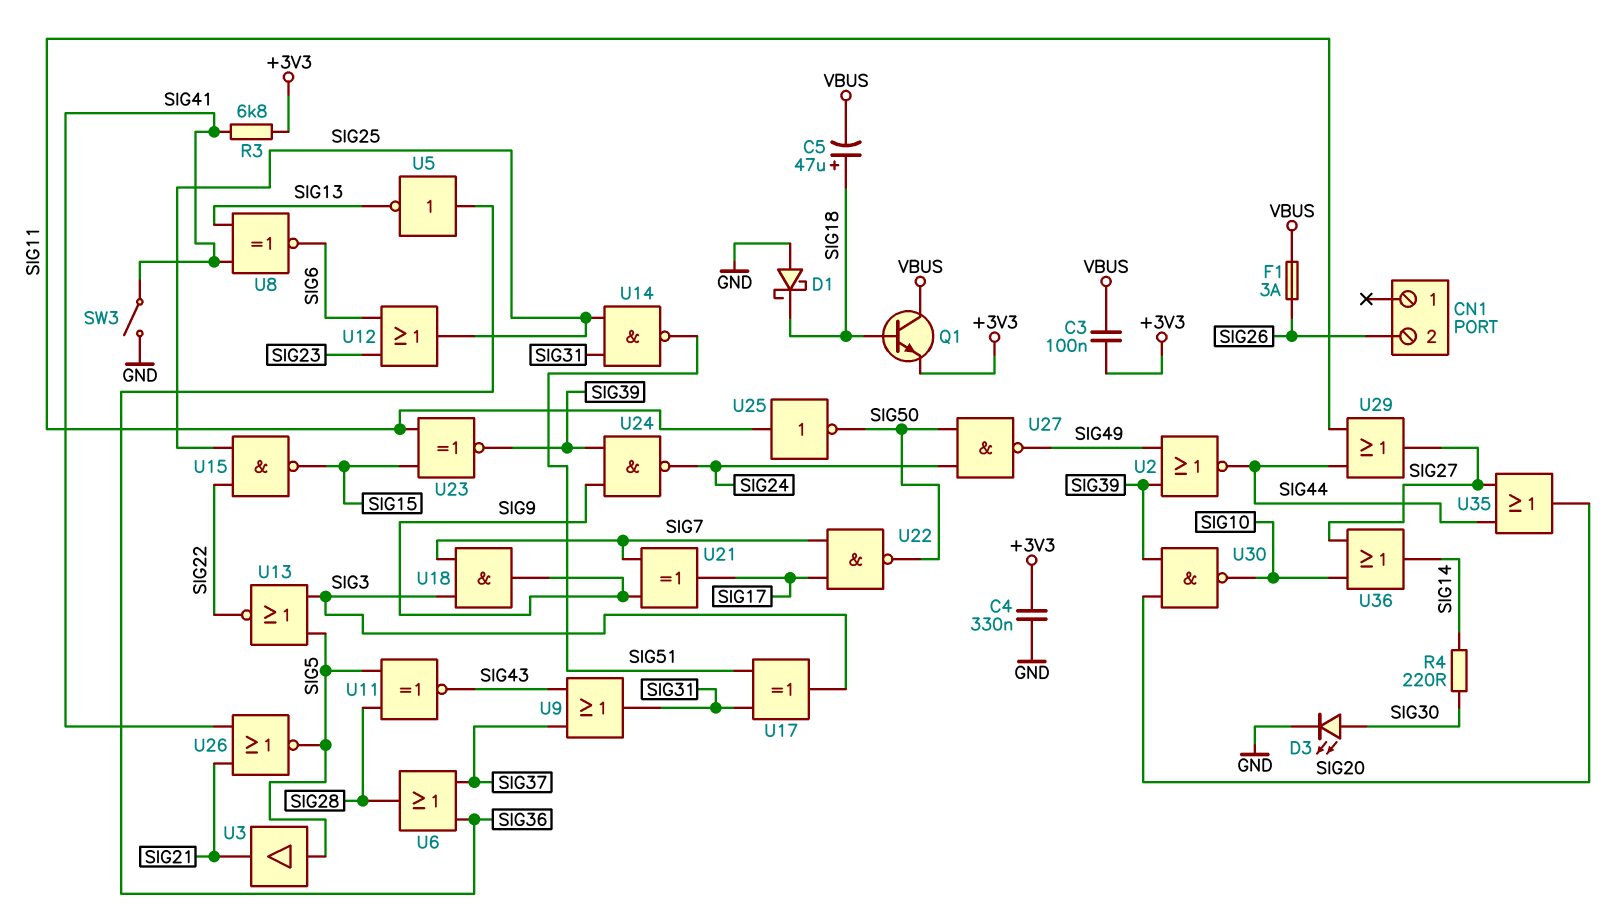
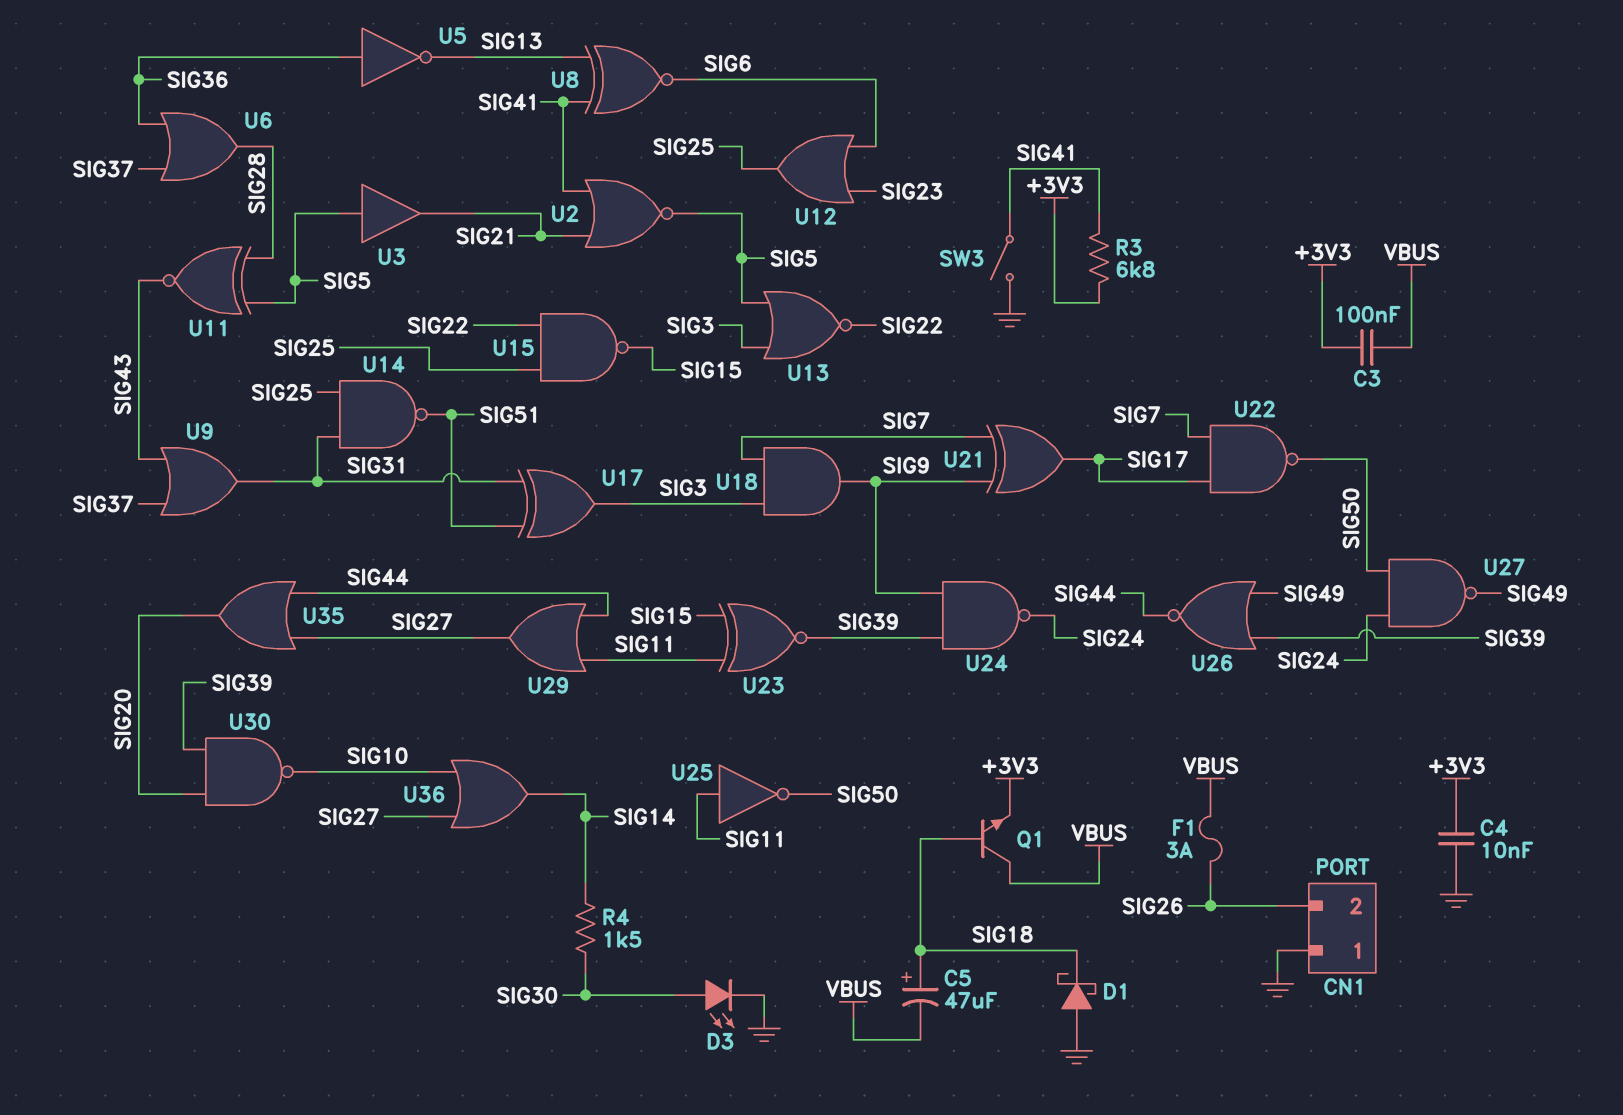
C4: 330nF (+3V3, GND) -> 10nF (+3V3, GND)
CN1 pin 1: none -> GND
R4: 220 (SIG14, SIG30) -> 1.5k (SIG14, SIG30)
U2: NOR (in SIG39, in SIG49, out SIG44) -> NOR (in SIG21, in SIG41, out SIG5)
U26: NOR (in SIG21, in SIG41, out SIG5) -> NOR (in SIG39, in SIG49, out SIG44)

